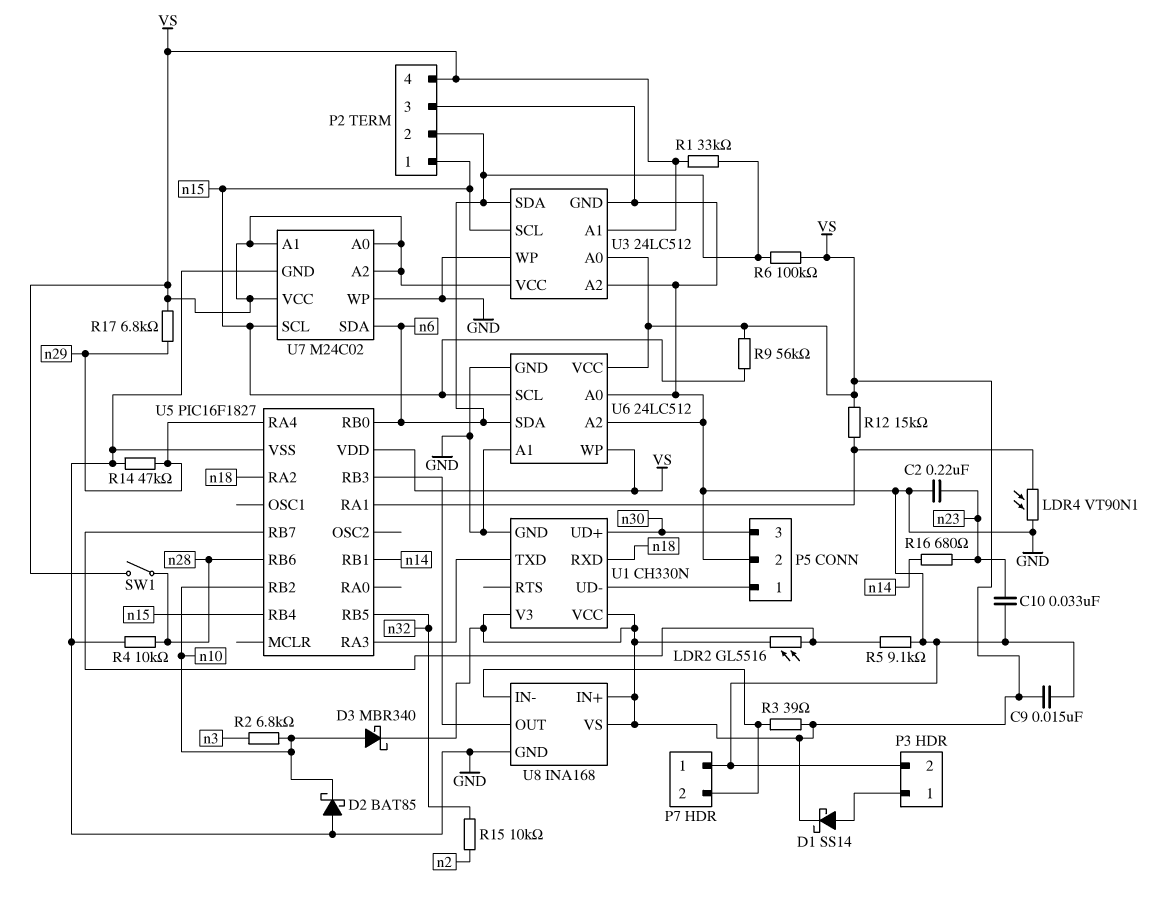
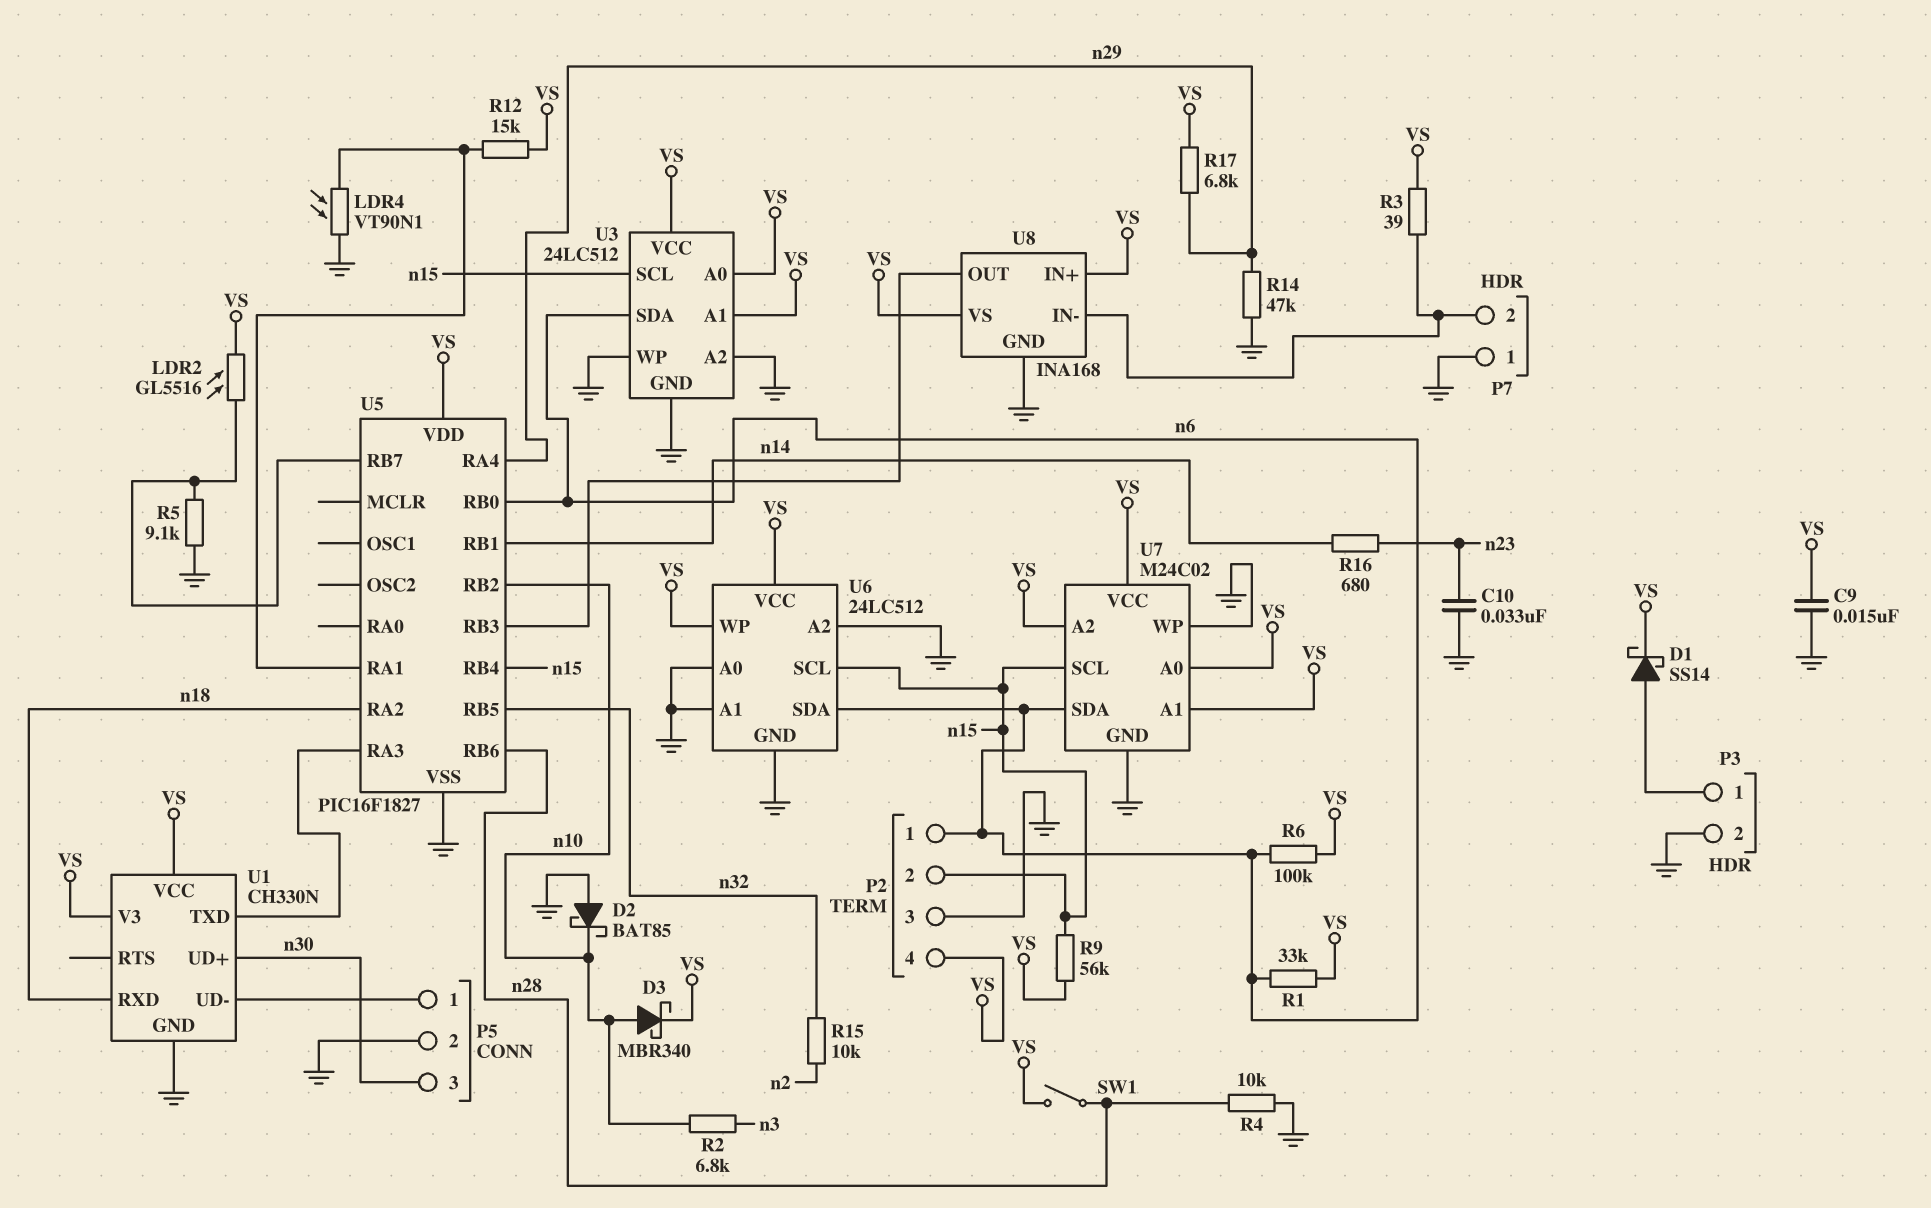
C2: 220nF (GND, n23) -> none
P2 pin 1: n15 -> n6
P2 pin 2: n6 -> n15

